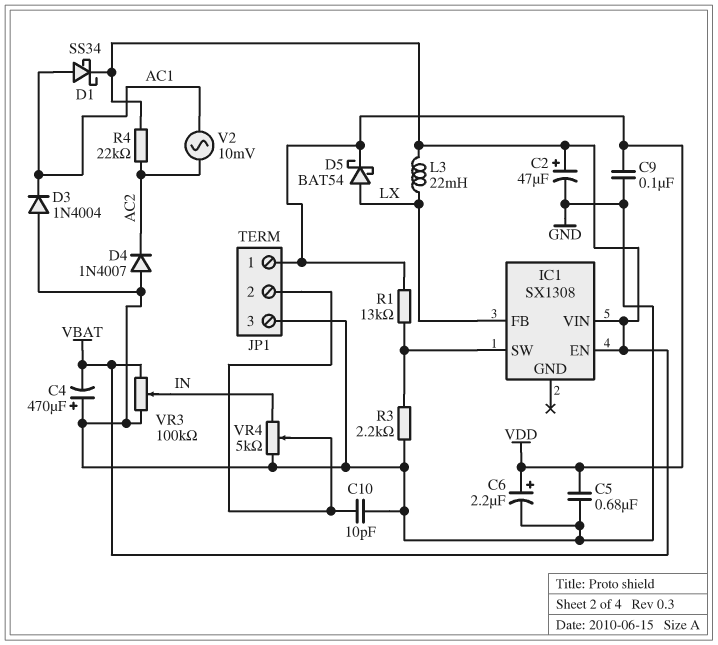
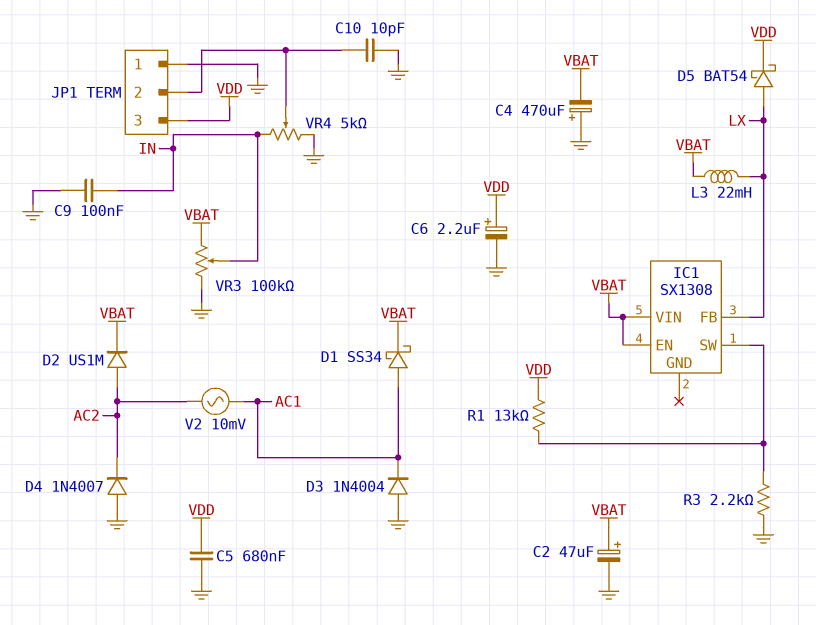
C9: 100nF (GND, VDD) -> 100nF (GND, IN)
D2: none -> diode US1M (A AC2, K VBAT)
JP1 pin 1: VDD -> GND
JP1 pin 3: GND -> VDD
R4: 22k (AC2, VBAT) -> none

